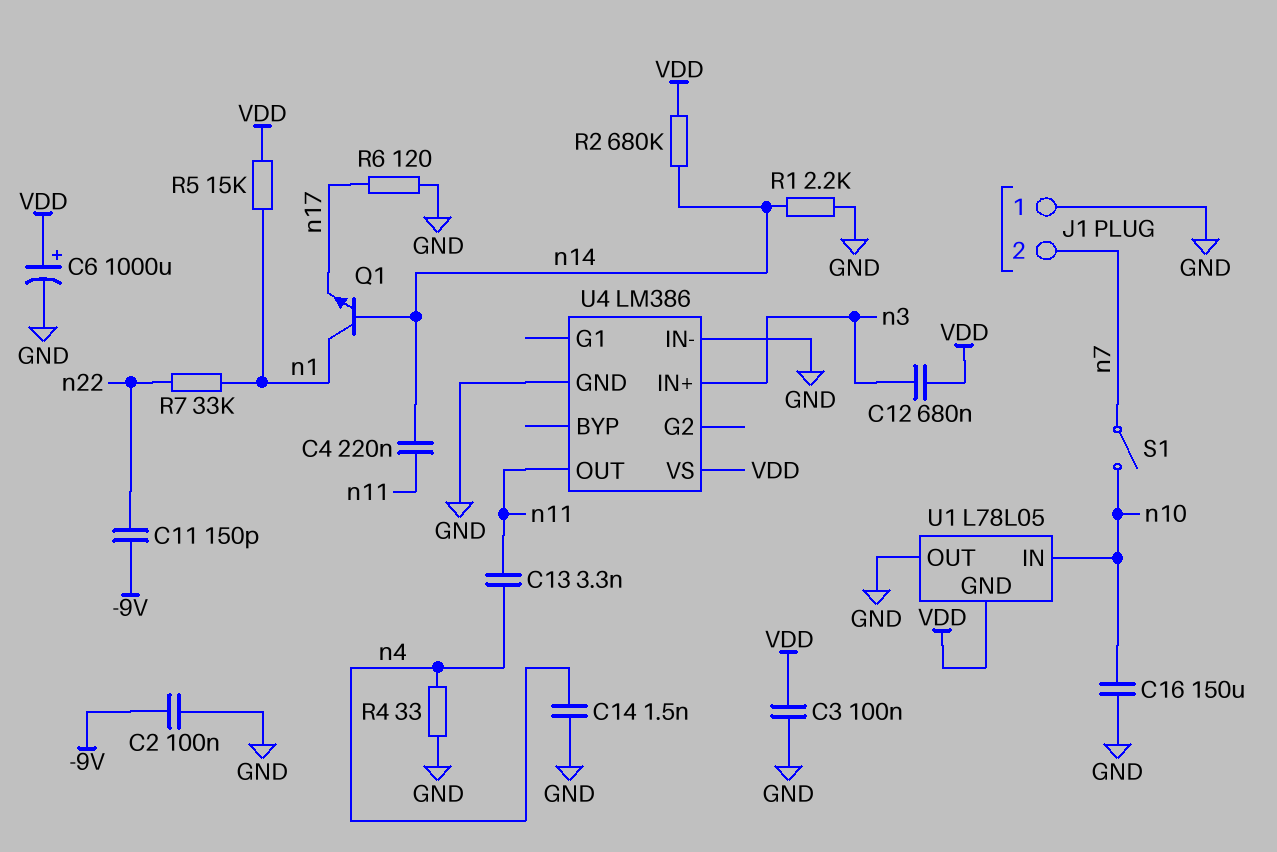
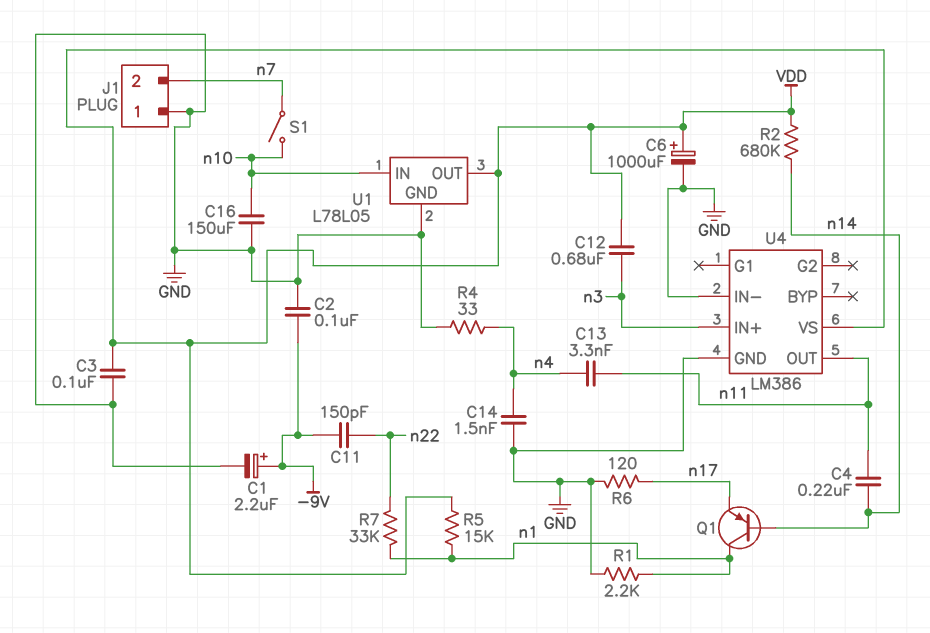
C1: none -> 2.2uF (plus -9V, minus GND)
Q1: NPN (B n14, C n1, E n17) -> PNP (B n14, C n1, E n17)
R1: 2.2k (GND, n14) -> 2.2k (GND, n1)
U1 pin GND: VDD -> GND
U1 pin OUT: GND -> VDD

